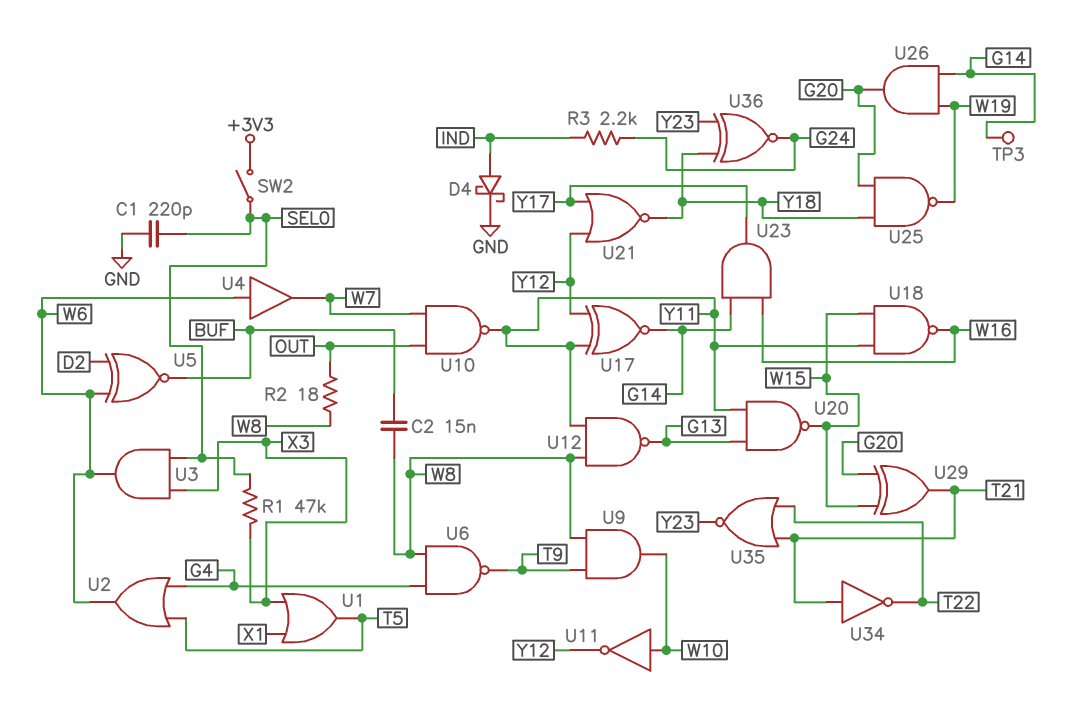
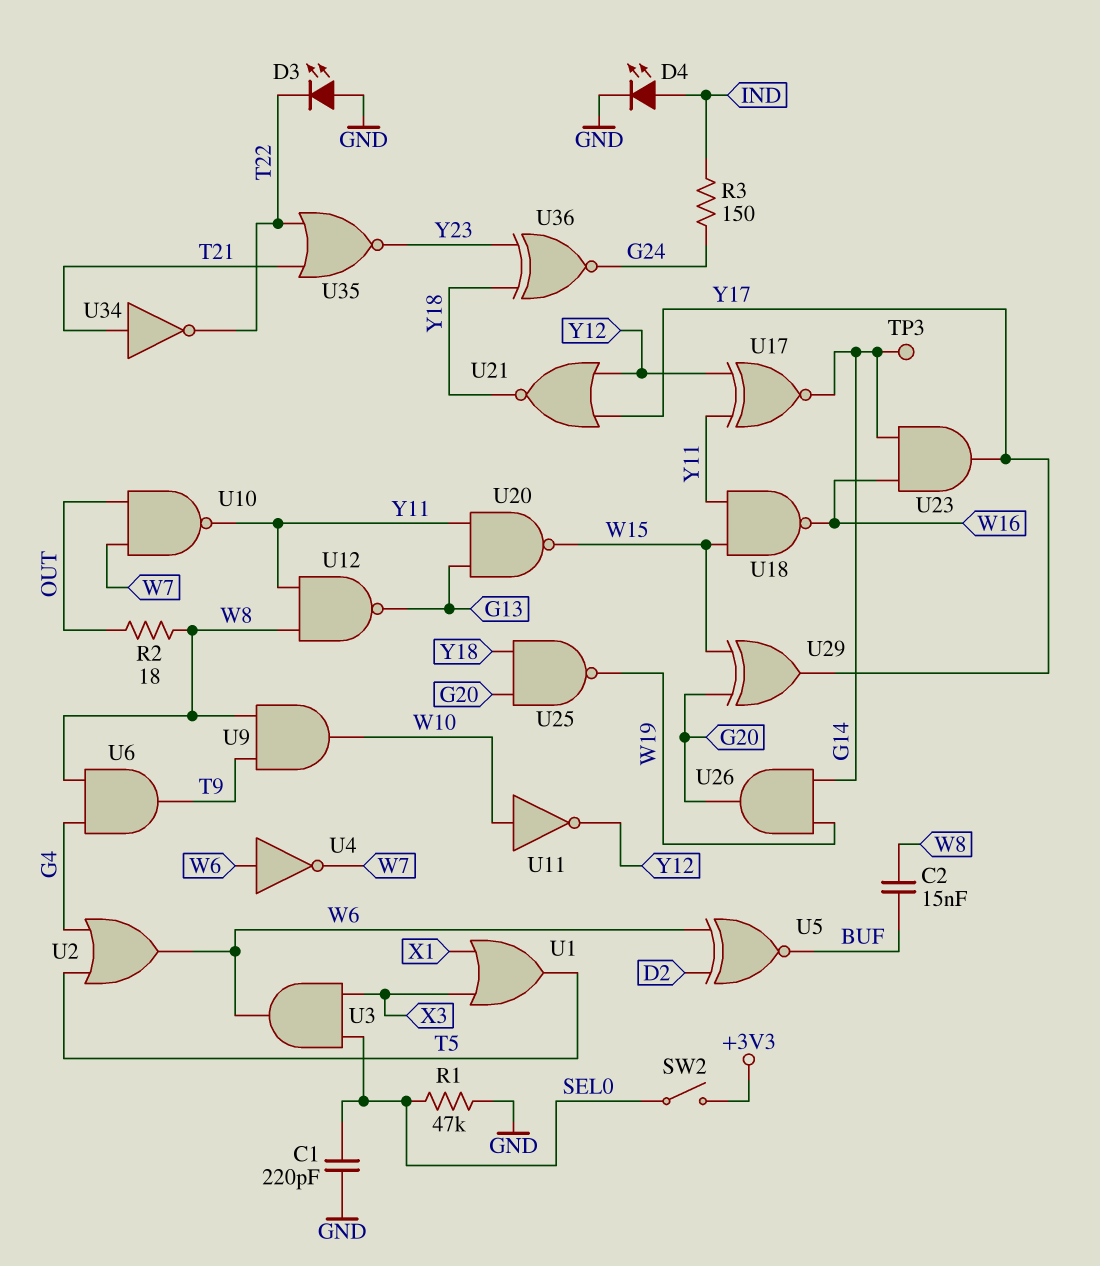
D3: none -> LED (A GND, K T22)
D4: schottky (A IND, K GND) -> LED (A IND, K GND)
R1: 47k (SEL0, X3) -> 47k (GND, SEL0)
R3: 2.2k (G24, IND) -> 150 (G24, IND)
U4: buffer (in W6, out W7) -> NOT (in W6, out W7)
U6: NAND (in G4, in W8, out T9) -> AND (in G4, in W8, out T9)
U29: XOR (in G20, in W15, out T21) -> XOR (in G20, in W15, out Y17)

